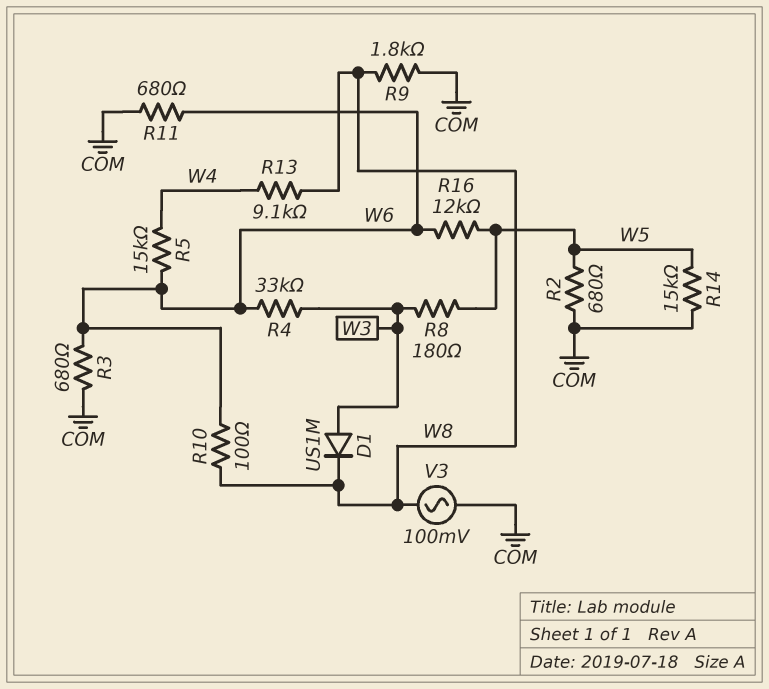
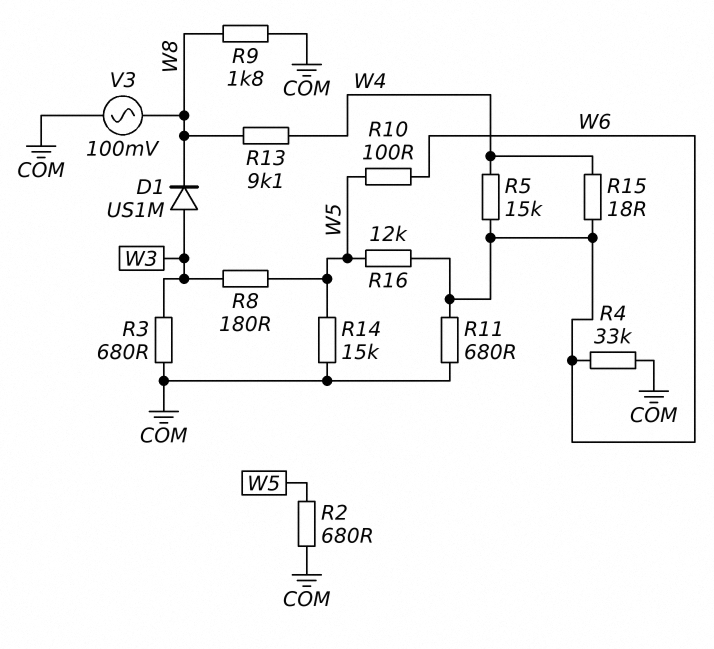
R3: 680 (COM, W6) -> 680 (COM, W3)
R4: 33k (W3, W6) -> 33k (COM, W6)
R10: 100 (W6, W8) -> 100 (W5, W6)
R15: none -> 18 (W4, W6)

